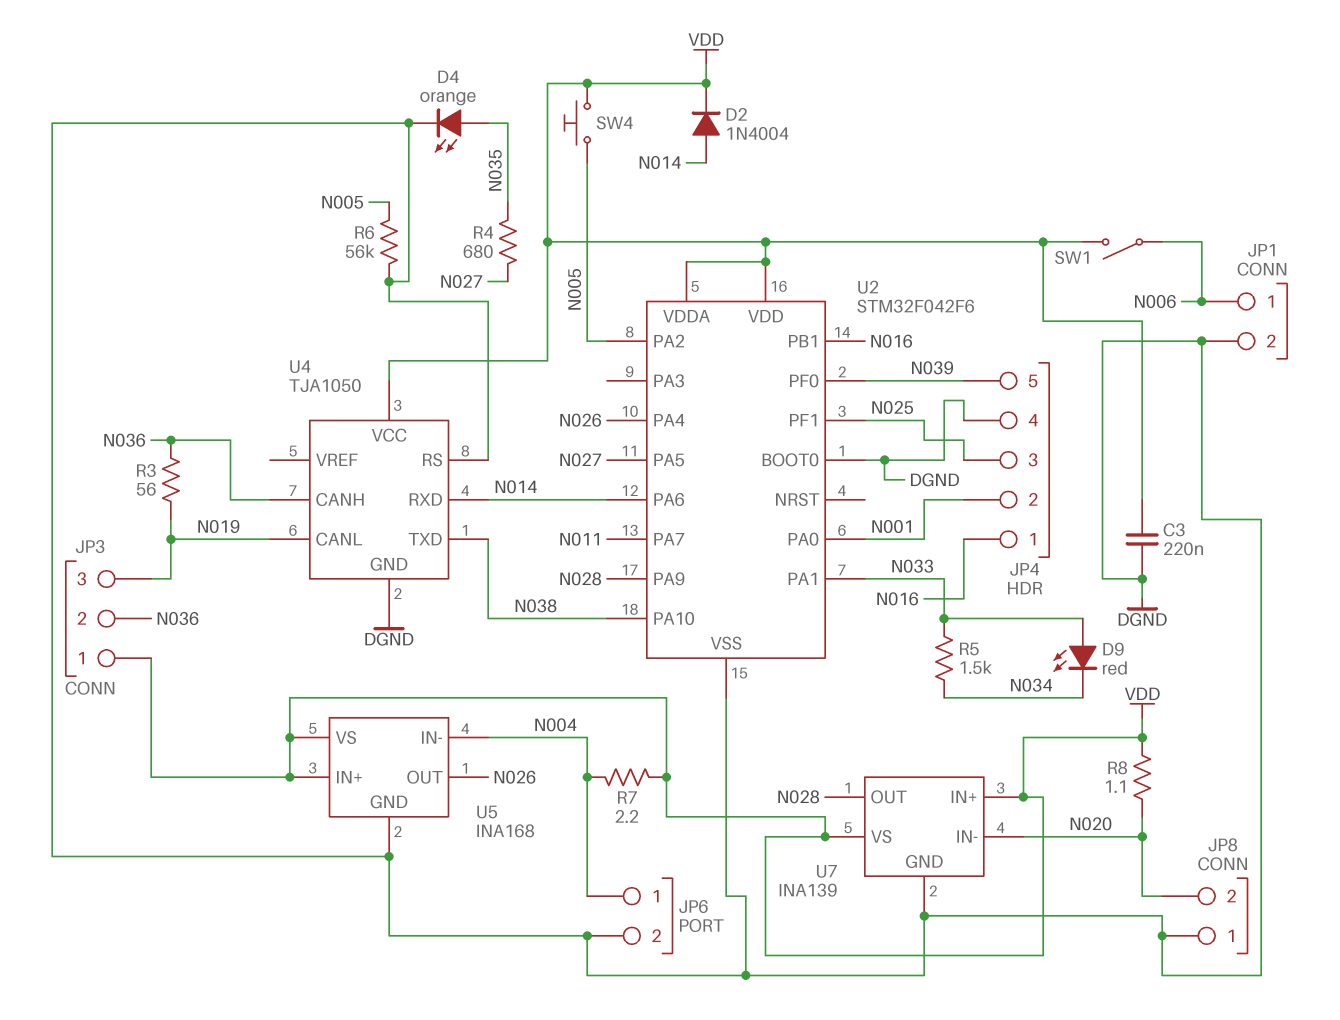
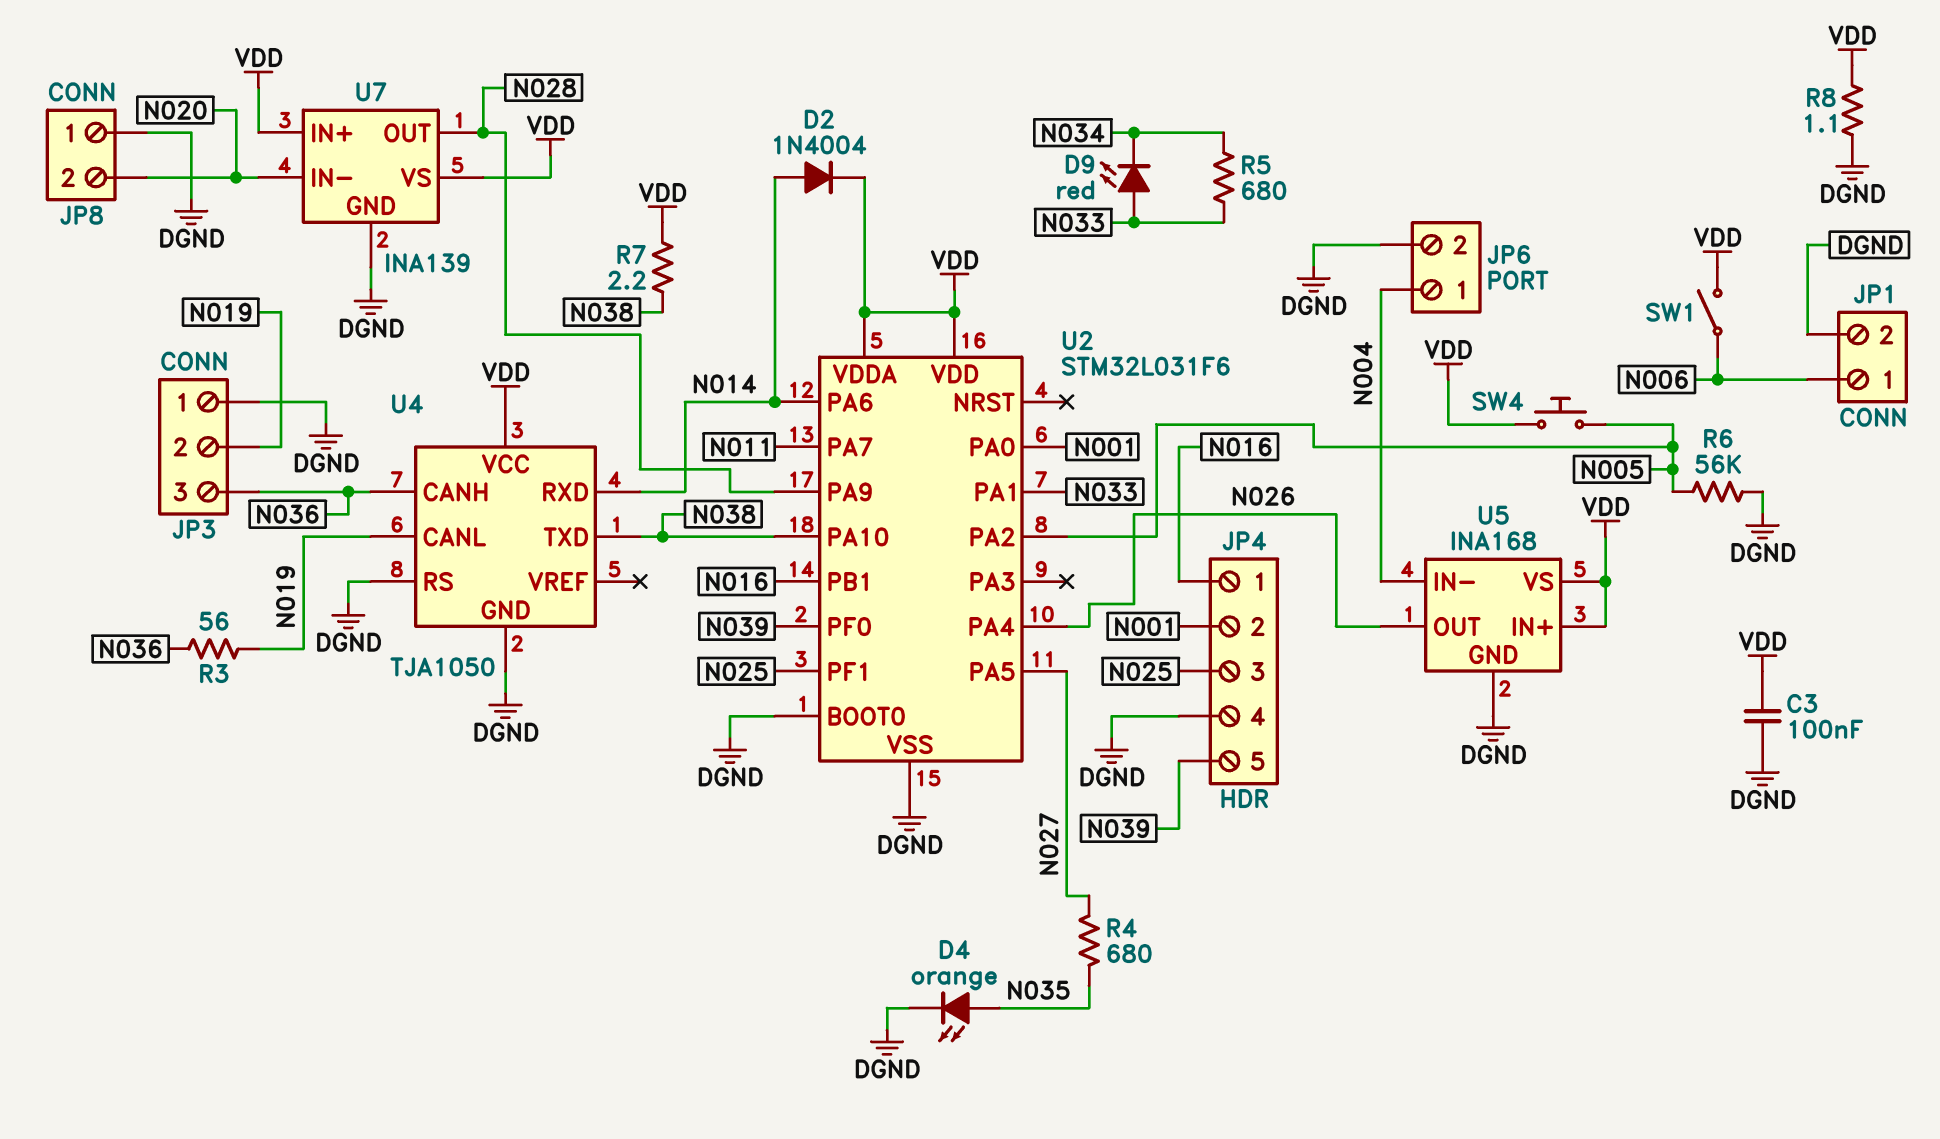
C3: 220nF (DGND, VDD) -> 100nF (DGND, VDD)
JP3 pin 1: VDD -> DGND
JP3 pin 2: N036 -> N019
JP3 pin 3: N019 -> N036
R5: 1.5k (N033, N034) -> 680 (N033, N034)
R7: 2.2 (N004, VDD) -> 2.2 (N038, VDD)
R8: 1.1 (N020, VDD) -> 1.1 (DGND, VDD)
U2: STM32F042F6 -> STM32L031F6

